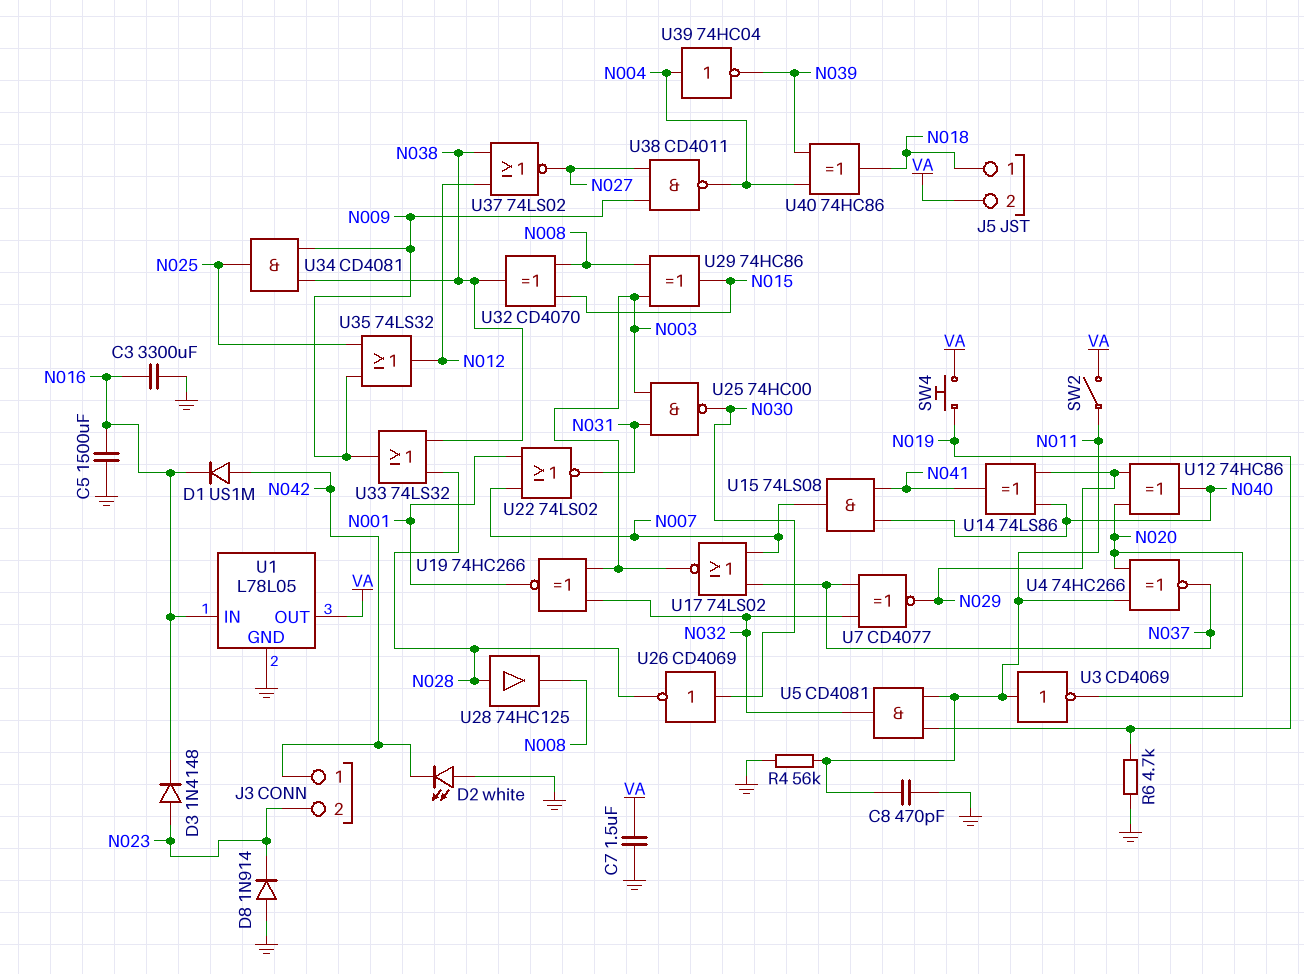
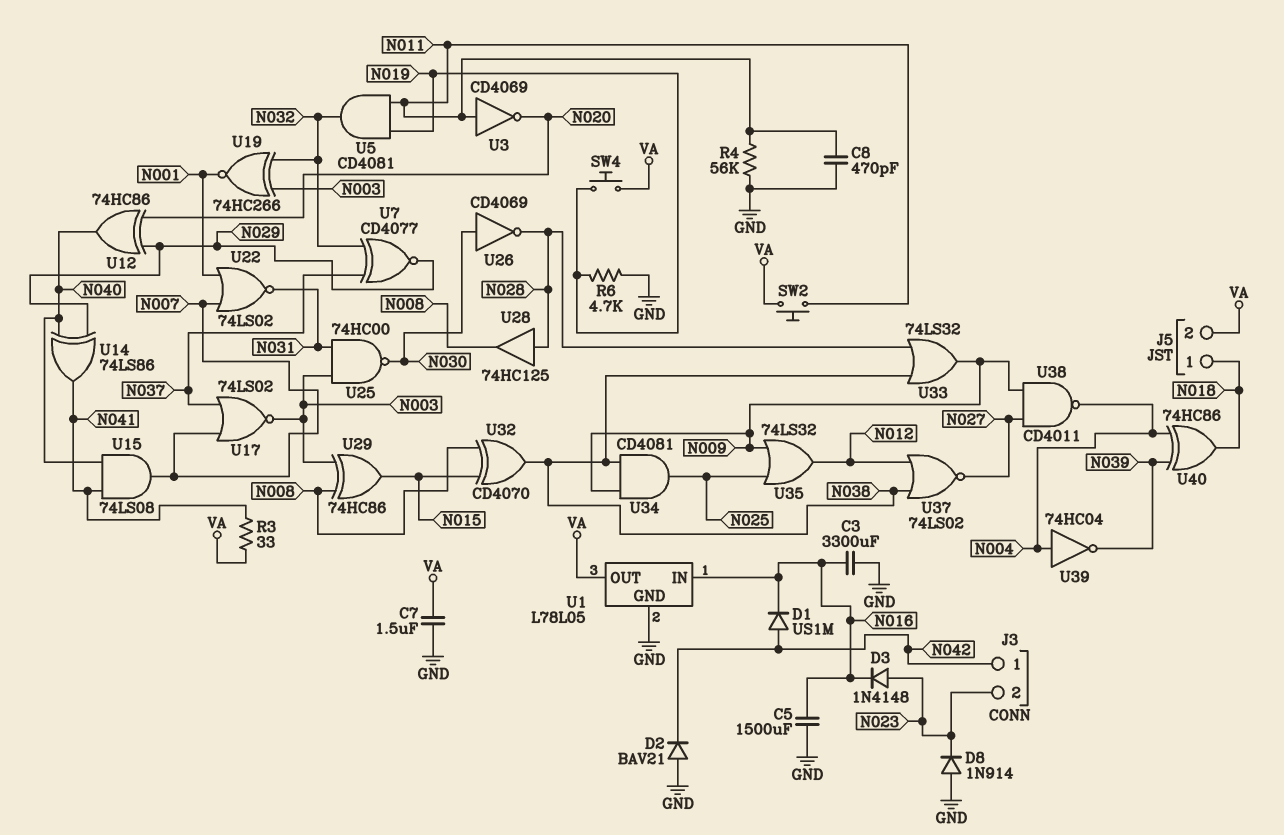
D2: LED white (A GND, K N042) -> diode BAV21 (A GND, K N042)
R3: none -> 33 (N041, VA)
SW2: switch (N011, VA) -> button (N011, VA)
U4: XNOR 74HC266 (in N011, in N020, out N037) -> none

